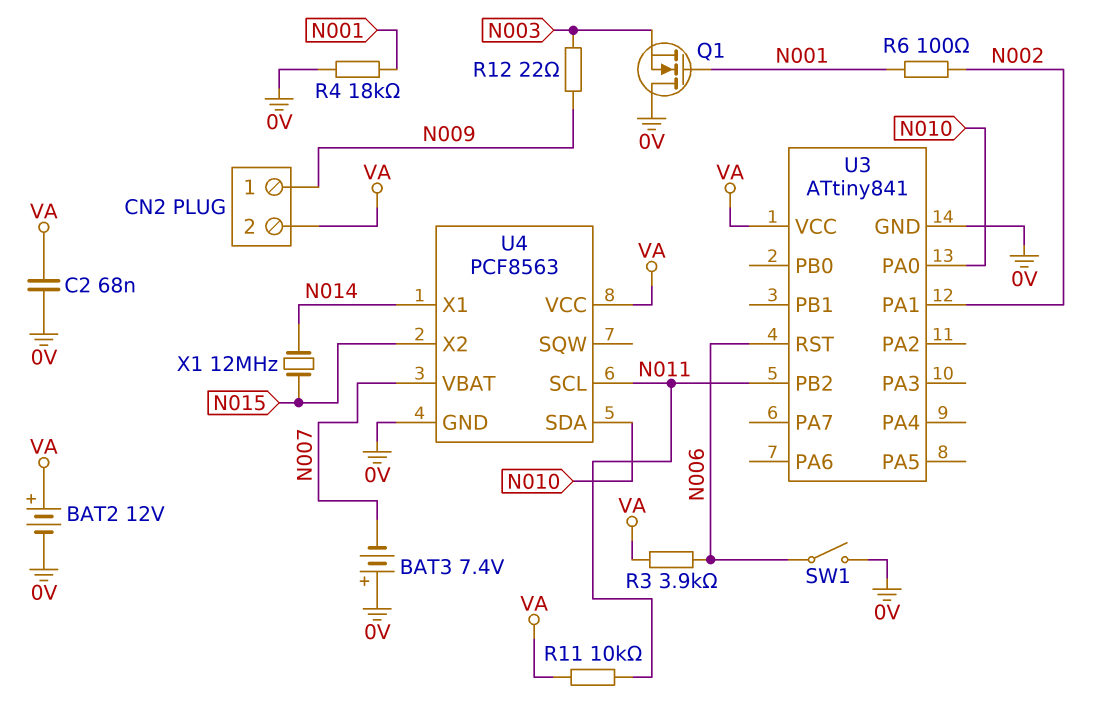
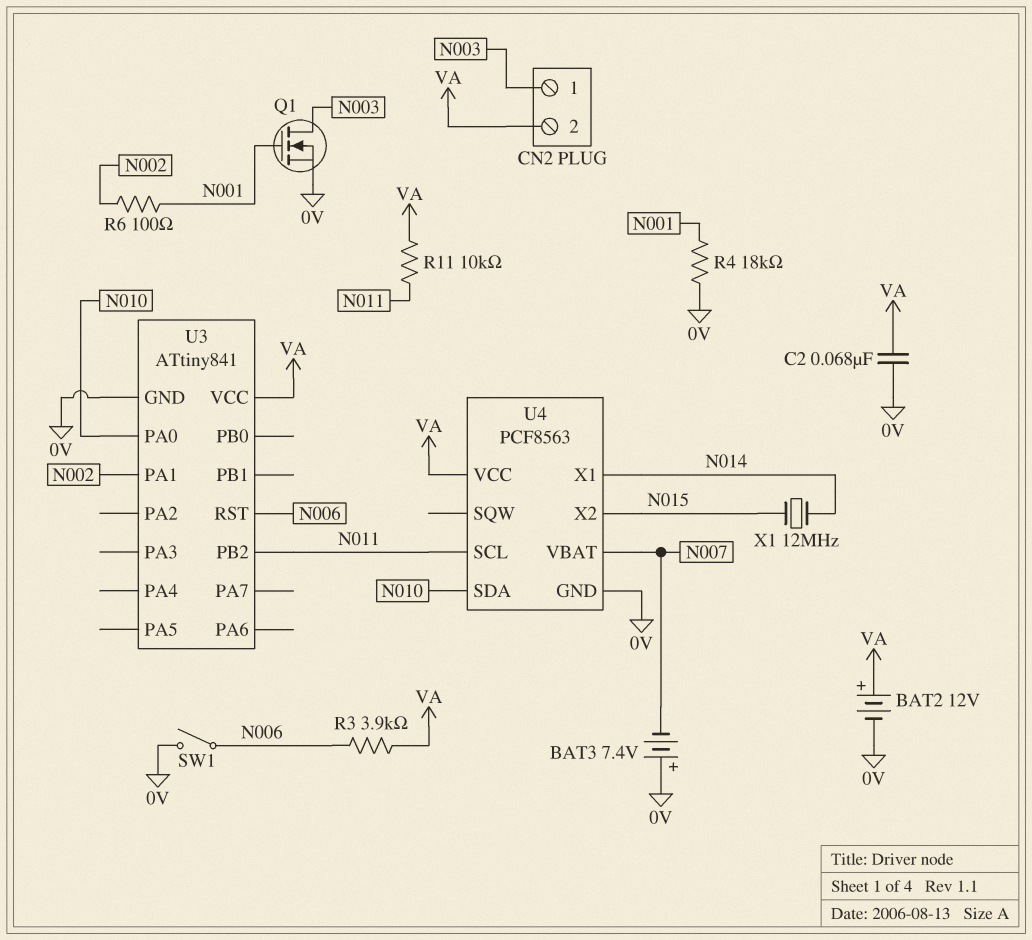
CN2 pin 1: N009 -> N003
Q1: NMOS (G N001, D 0V, S N003) -> NMOS (G N001, D N003, S 0V)
R12: 22 (N003, N009) -> none

